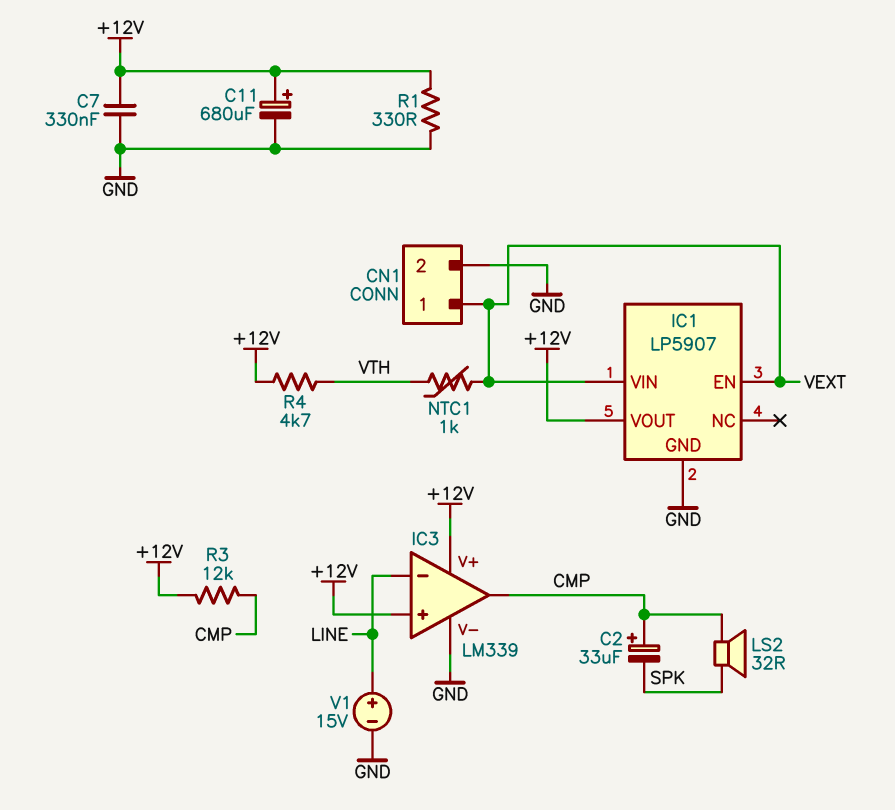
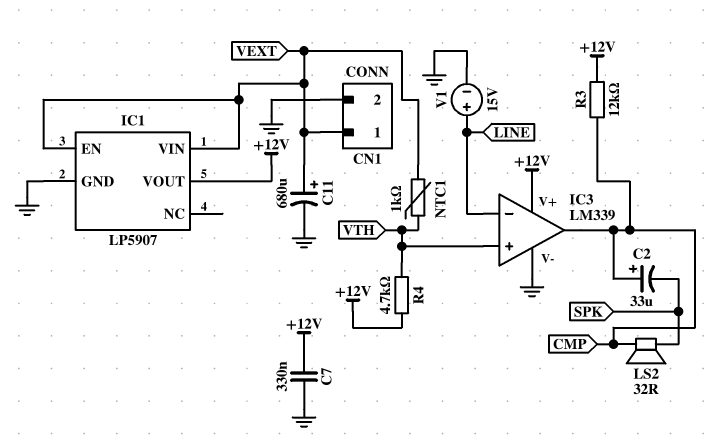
C11: 680uF (plus +12V, minus GND) -> 680uF (plus VEXT, minus GND)
IC3 pin in+: +12V -> VTH
R1: 330 (+12V, GND) -> none

